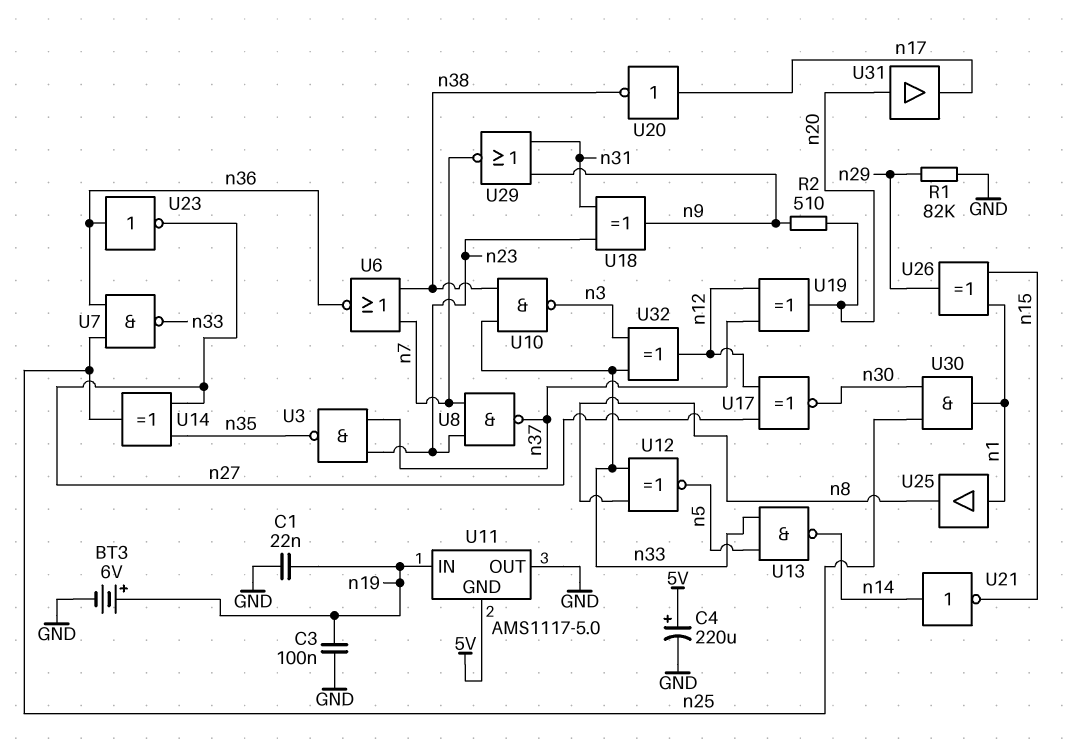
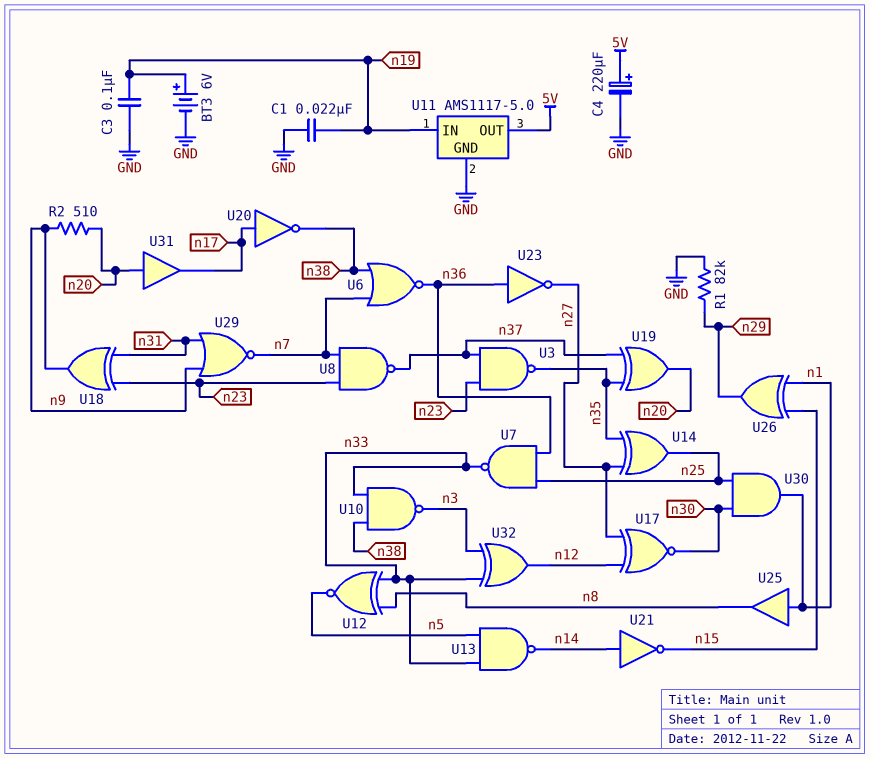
U11 pin GND: 5V -> GND
U11 pin OUT: GND -> 5V
U19: XOR (in n12, in n37, out n20) -> XOR (in n35, in n37, out n20)

